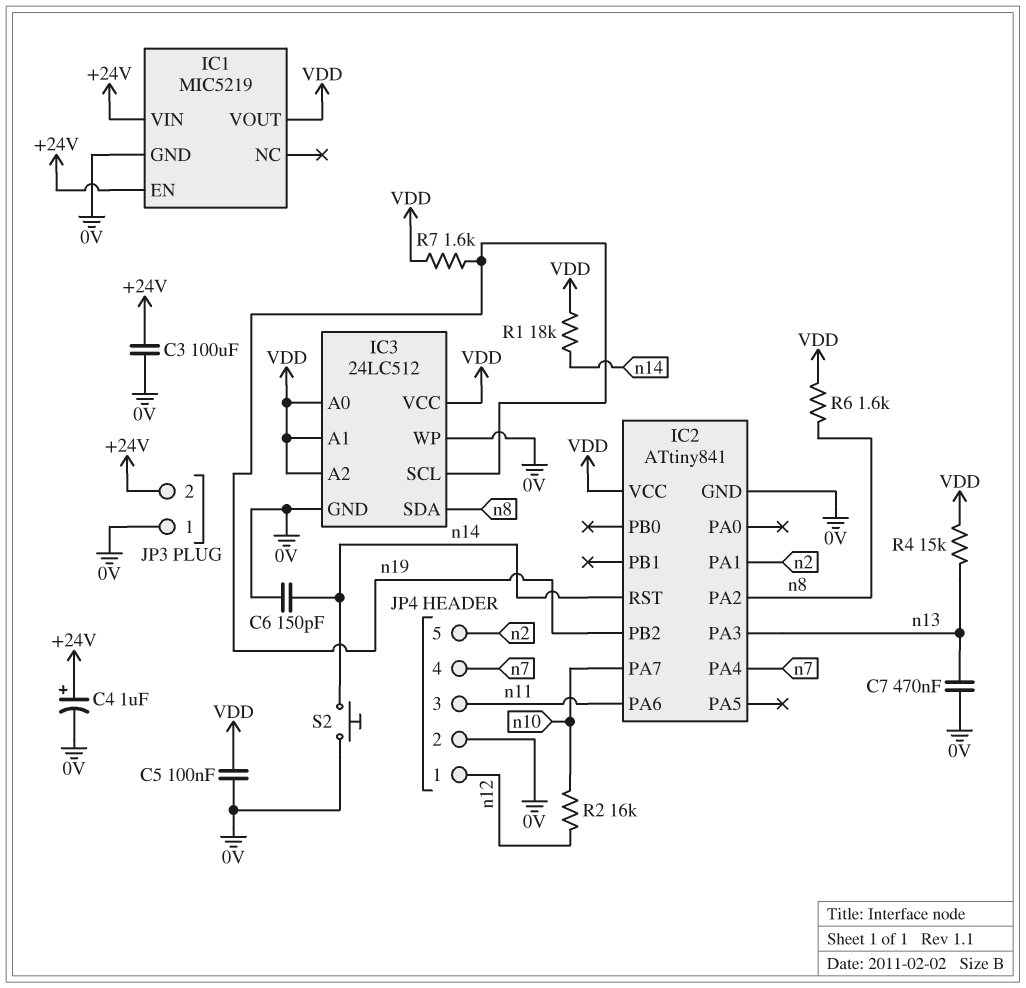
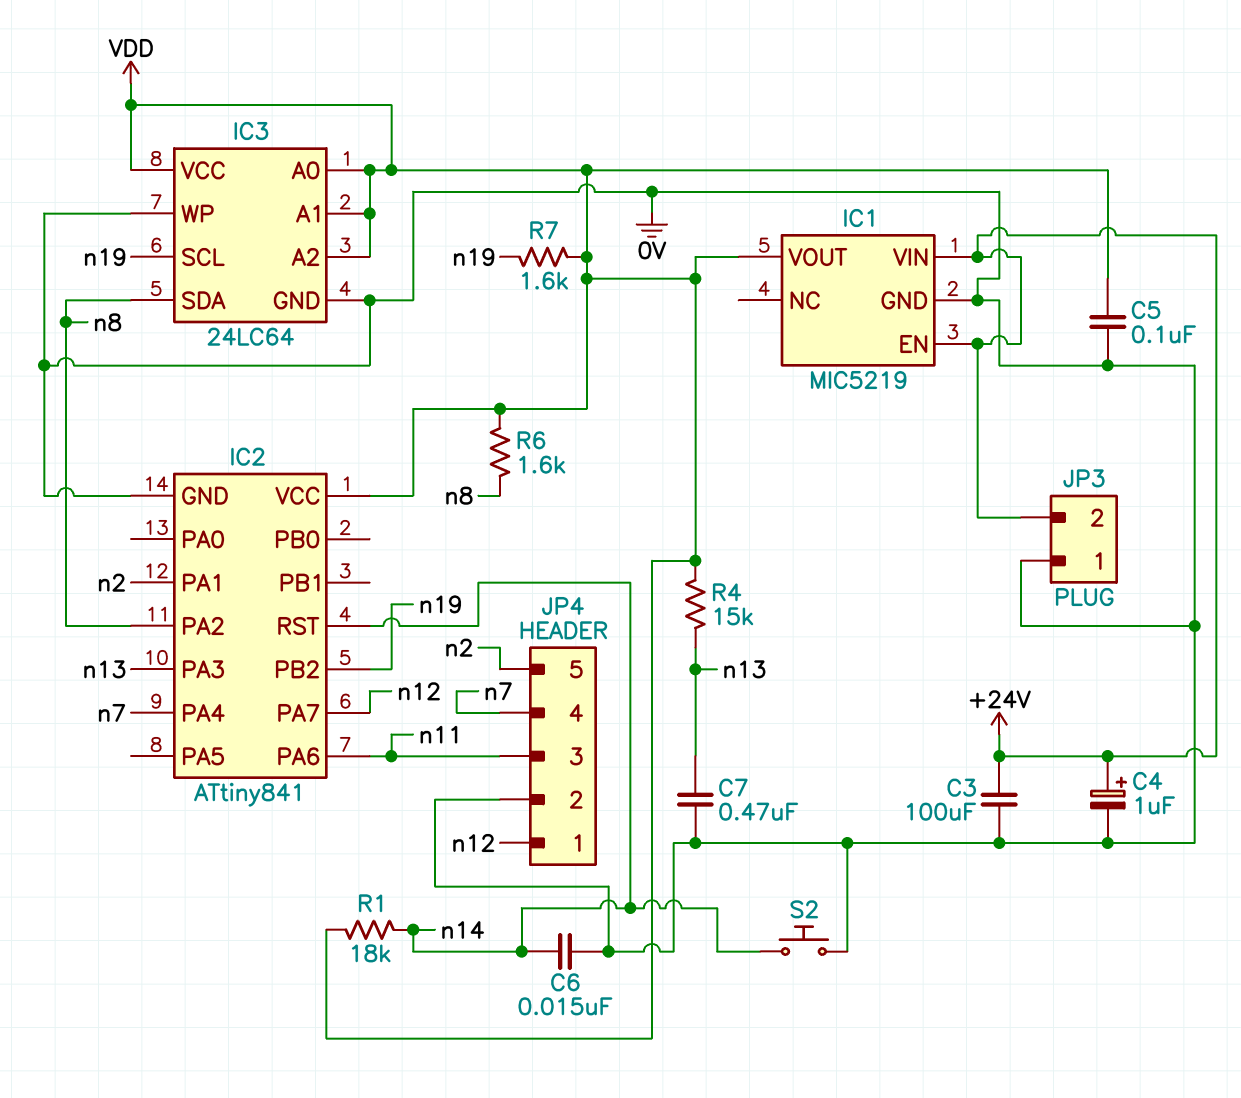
C6: 150pF (0V, n14) -> 15nF (0V, n14)
IC2 pin PA7: n10 -> n12
IC3: 24LC512 -> 24LC64
R2: 16k (n10, n12) -> none

